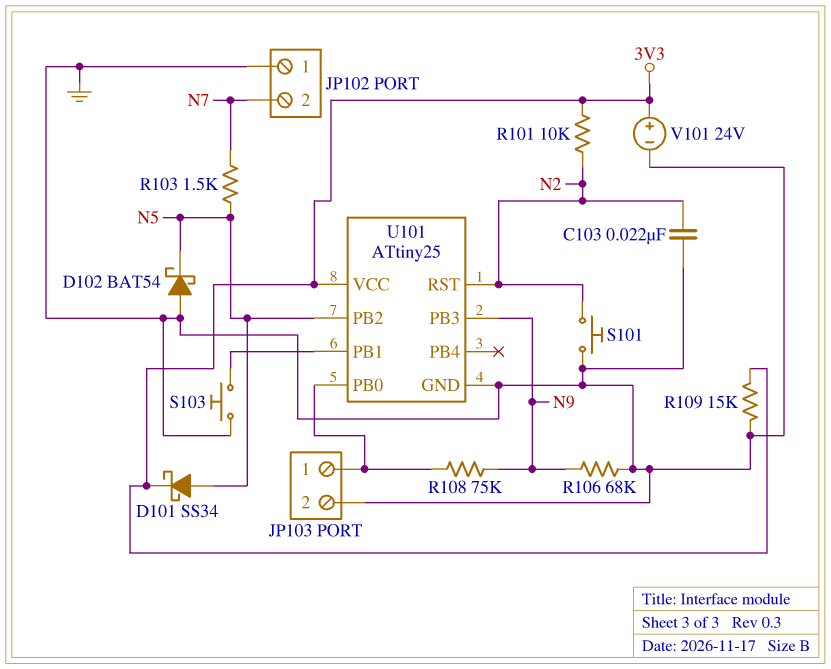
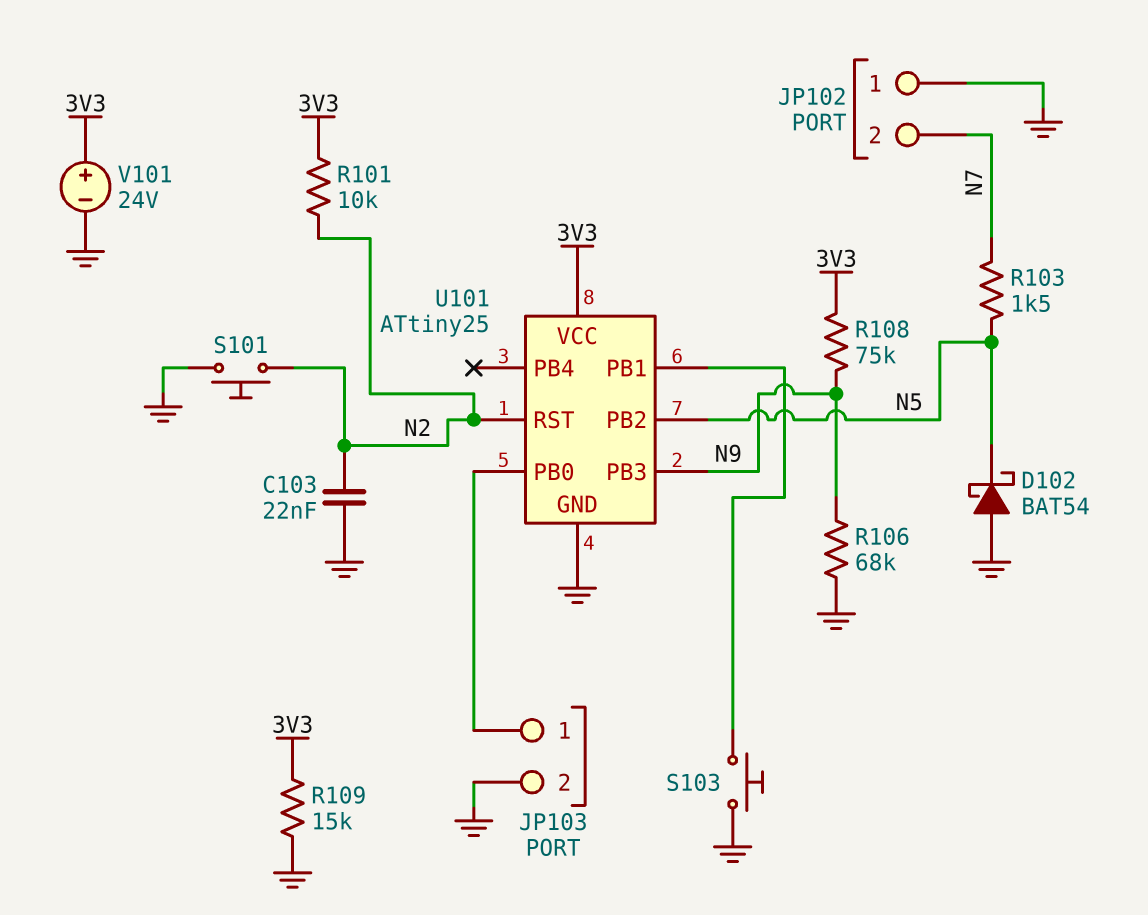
D101: schottky SS34 (A N5, K 3V3) -> none
R108: 75k (JP103/1, N9) -> 75k (3V3, N9)

